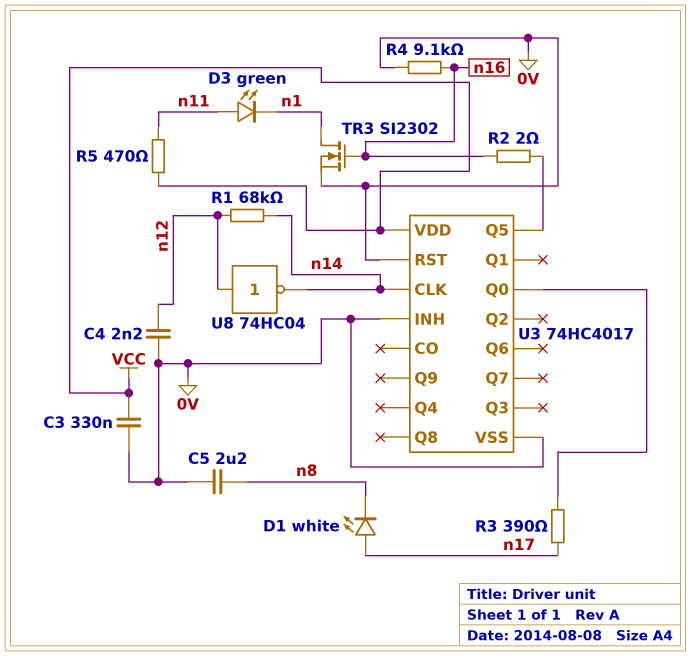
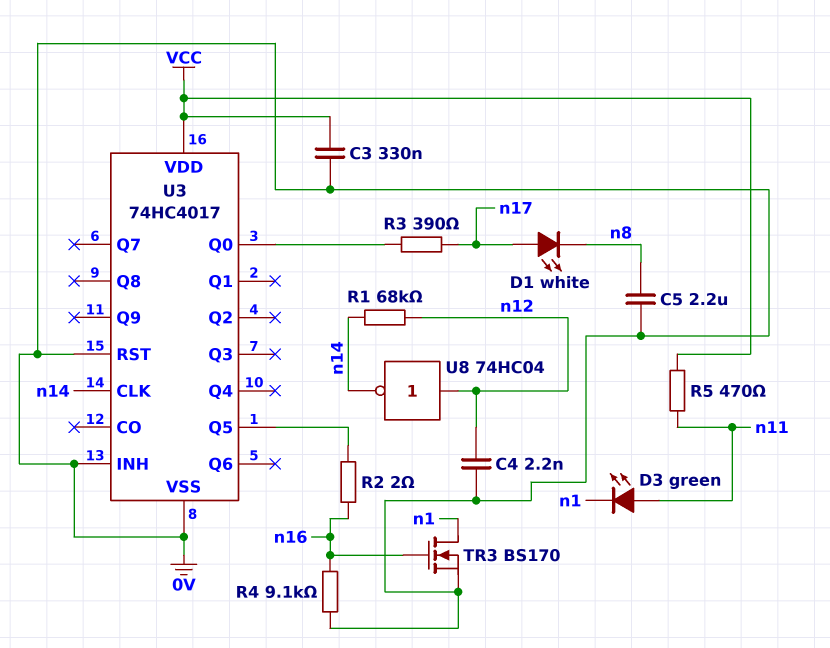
TR3: NMOS SI2302 (G n16, D n1, S 0V) -> NMOS BS170 (G n16, D n1, S 0V)

